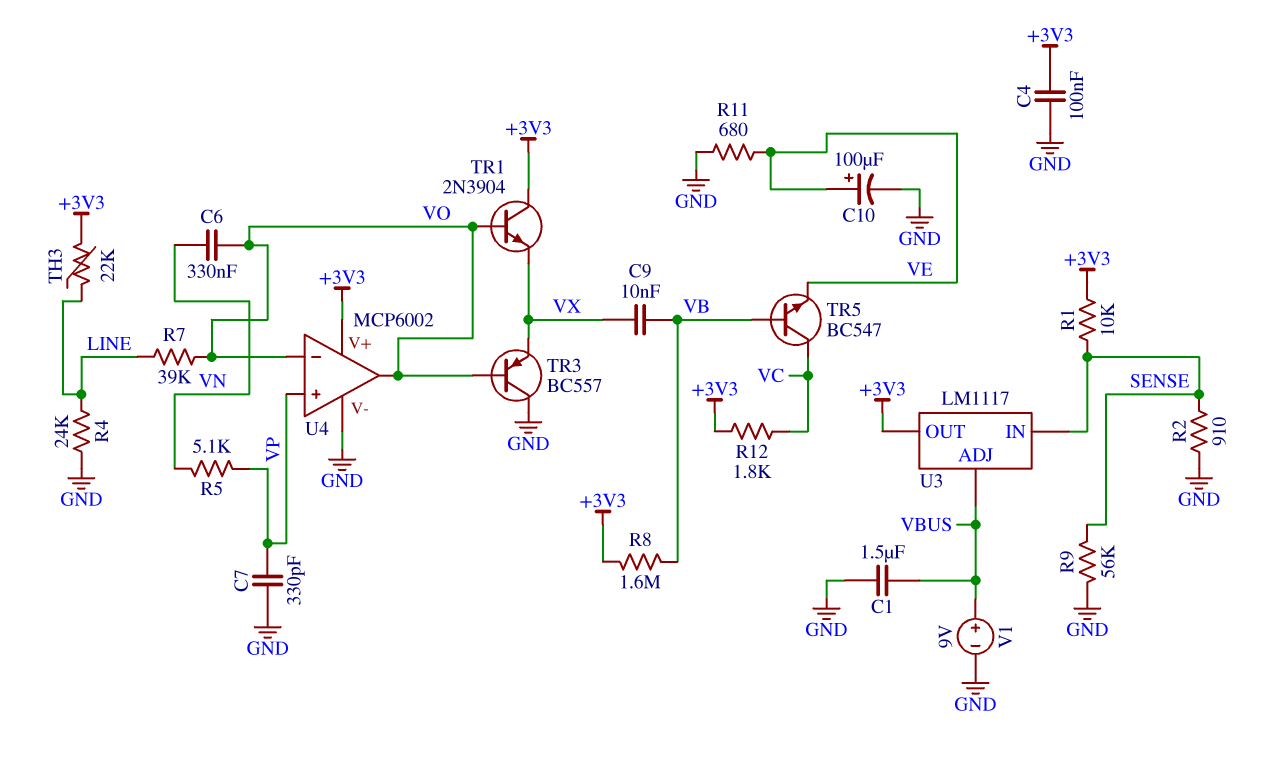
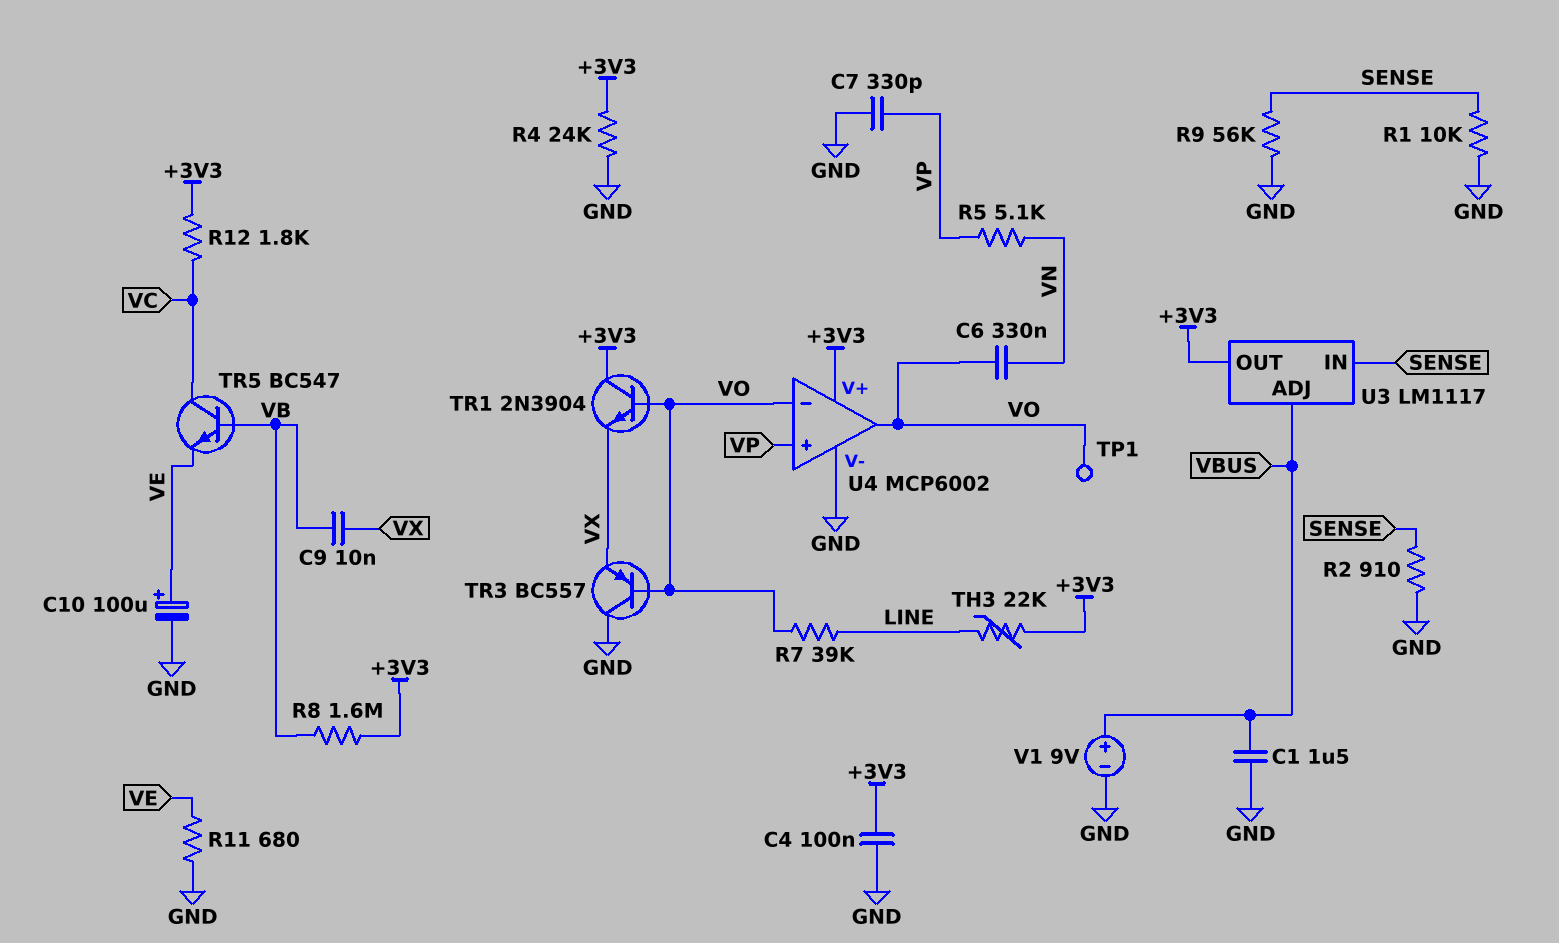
R1: 10k (+3V3, SENSE) -> 10k (GND, SENSE)
R4: 24k (GND, LINE) -> 24k (+3V3, GND)
TP1: none -> test point (VO)

